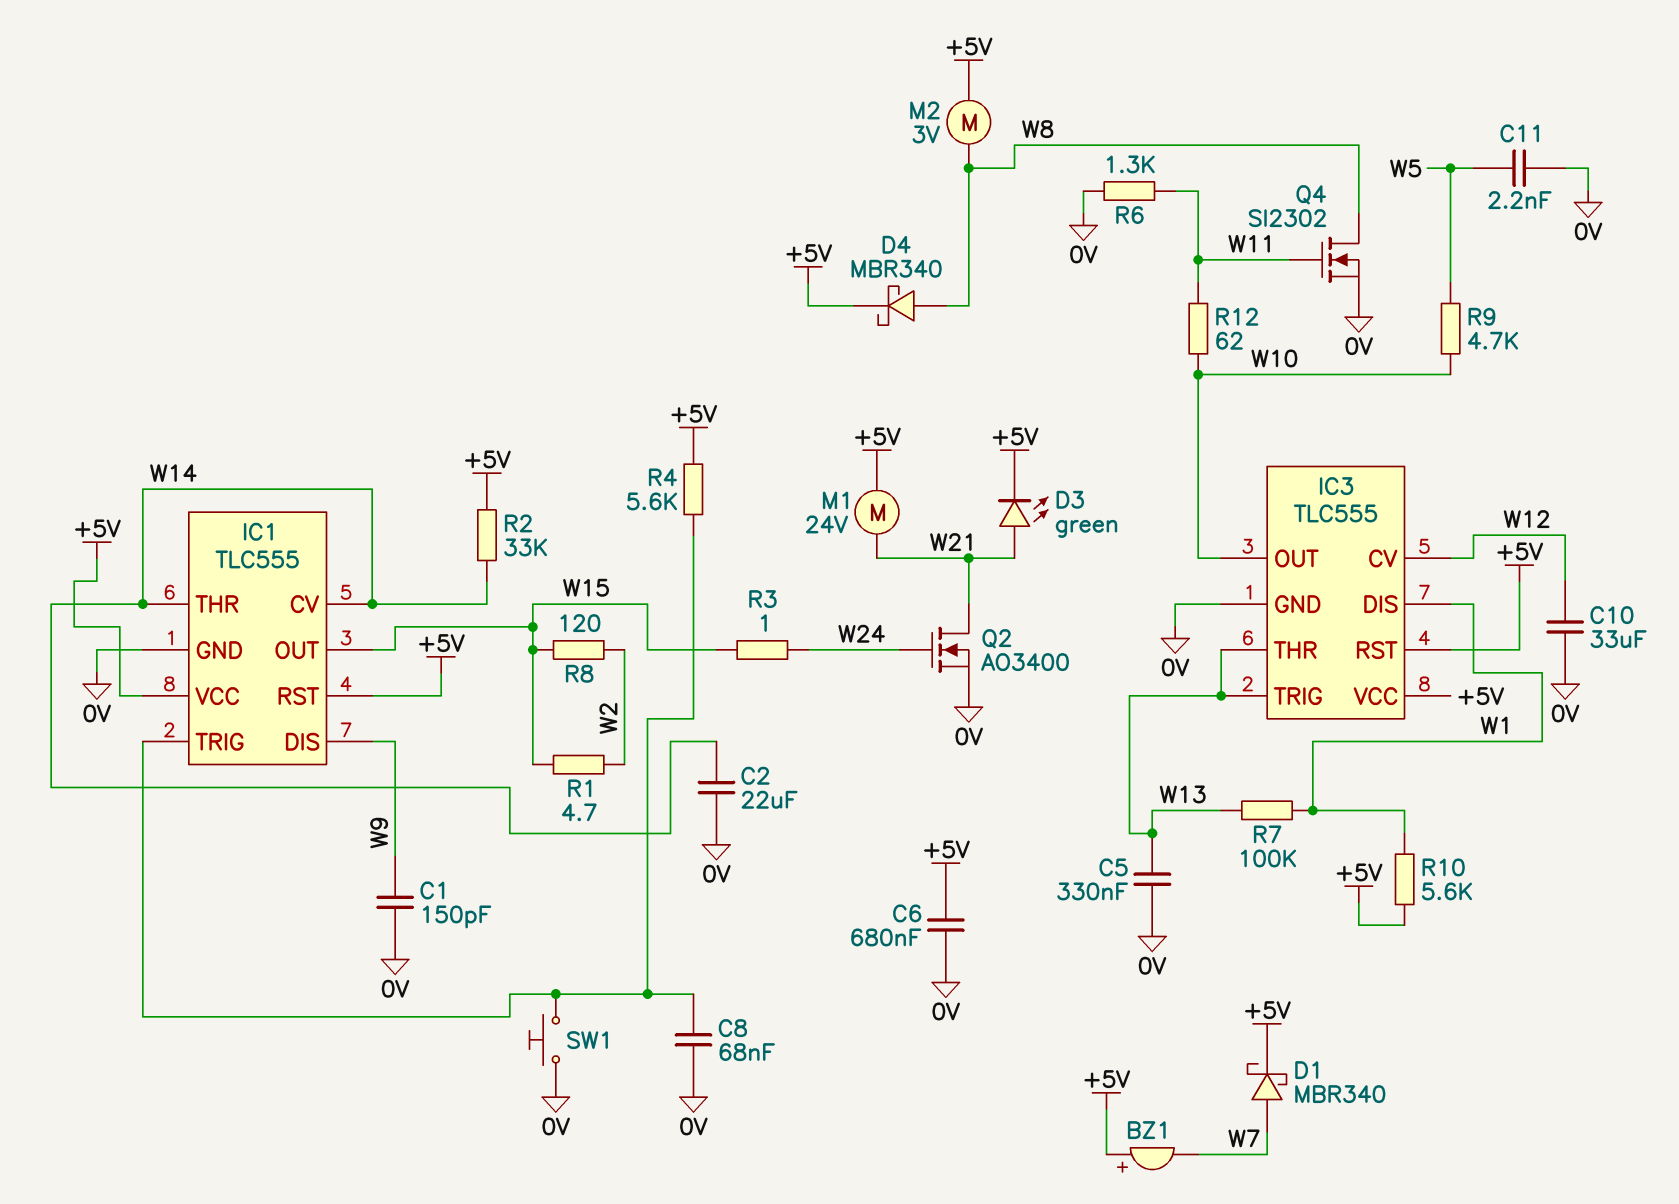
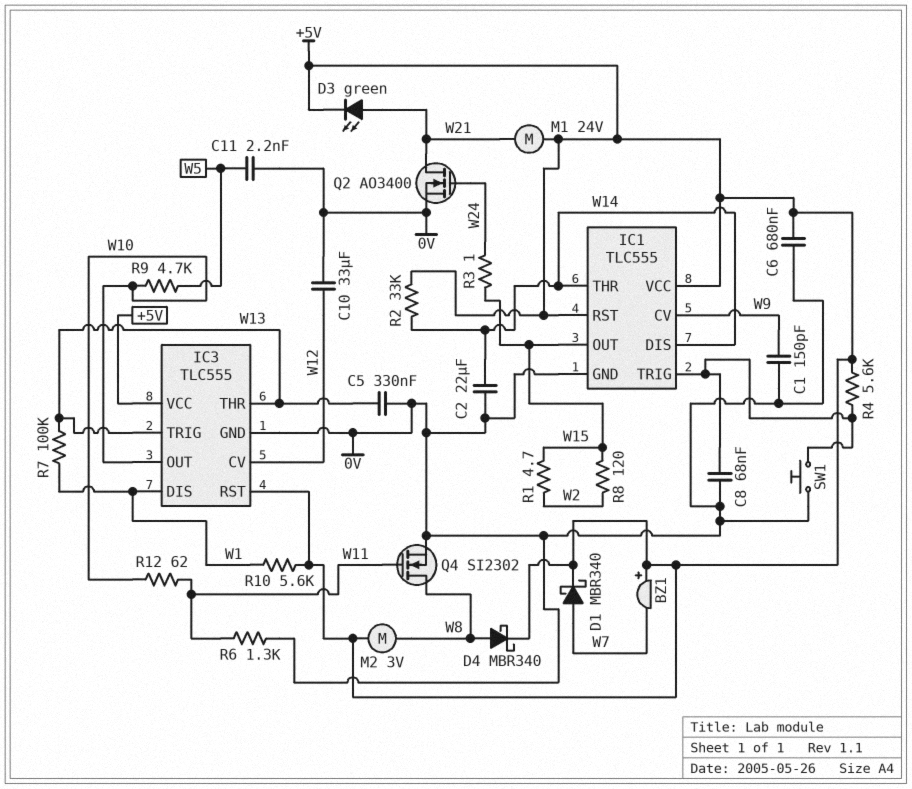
IC1 pin CV: W14 -> W9
IC1 pin DIS: W9 -> W14

